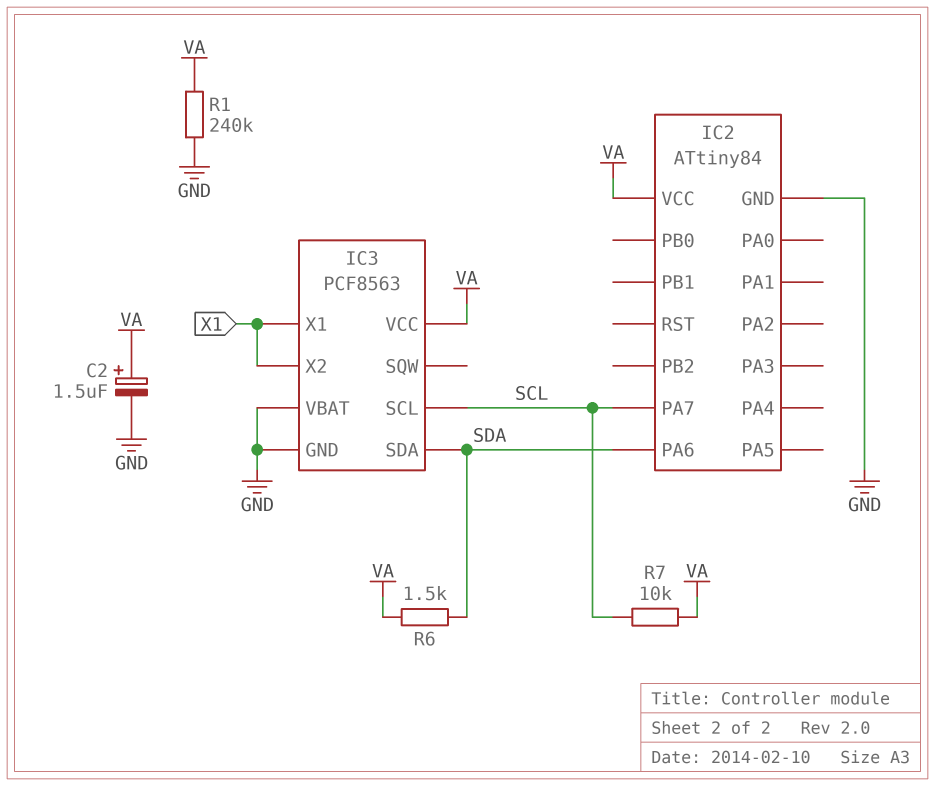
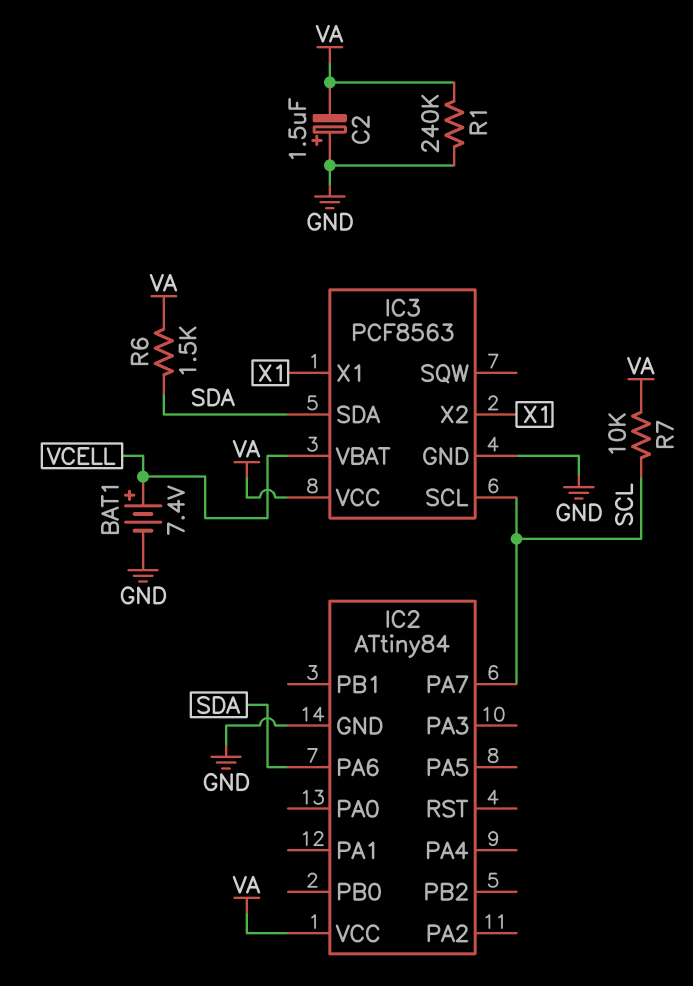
BAT1: none -> 7.4V (plus VCELL, minus GND)
C2: 1.5uF (plus VA, minus GND) -> 1.5uF (plus GND, minus VA)
IC3 pin VBAT: GND -> VCELL

